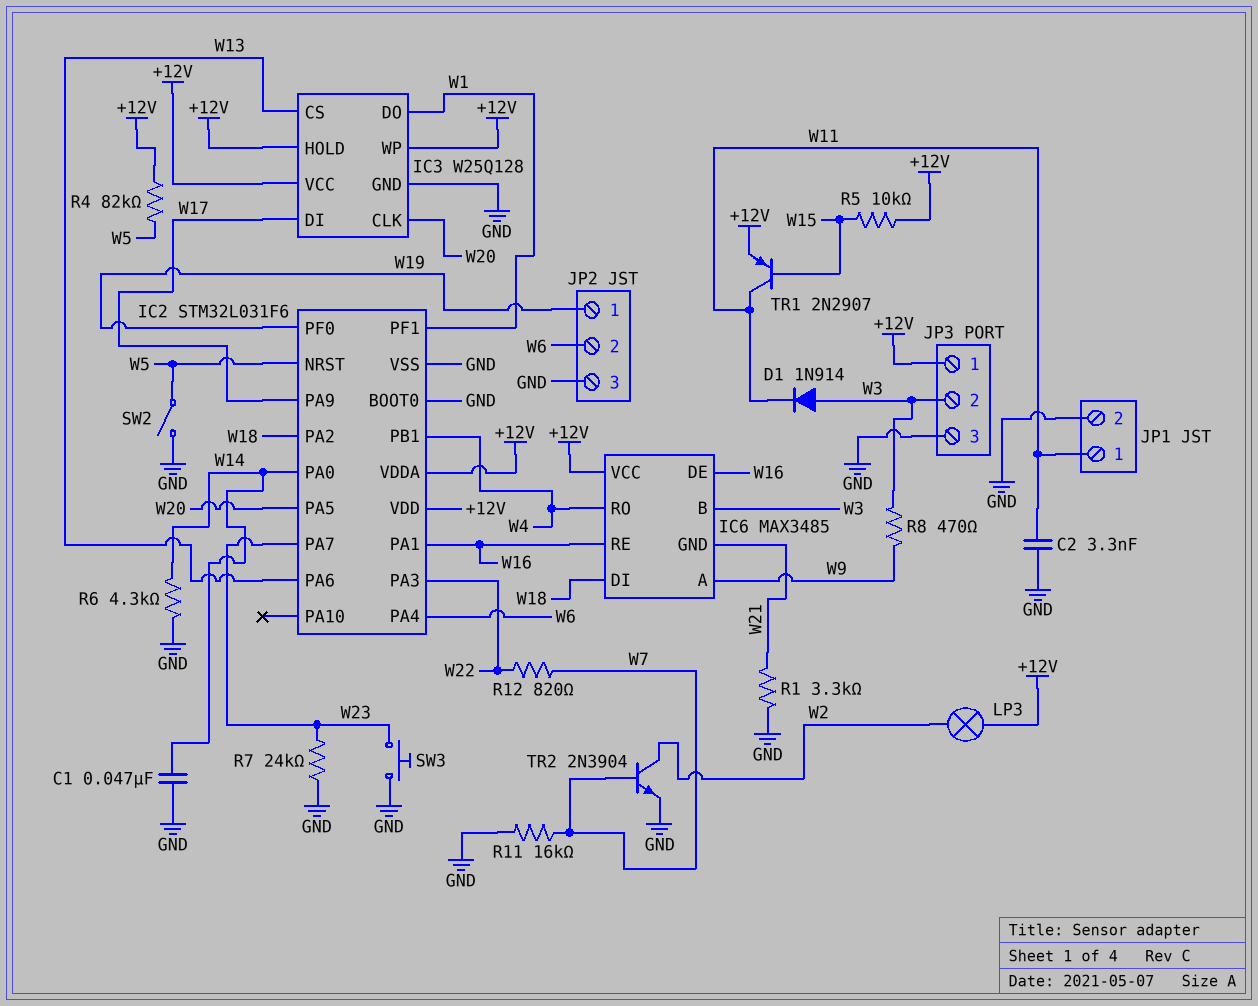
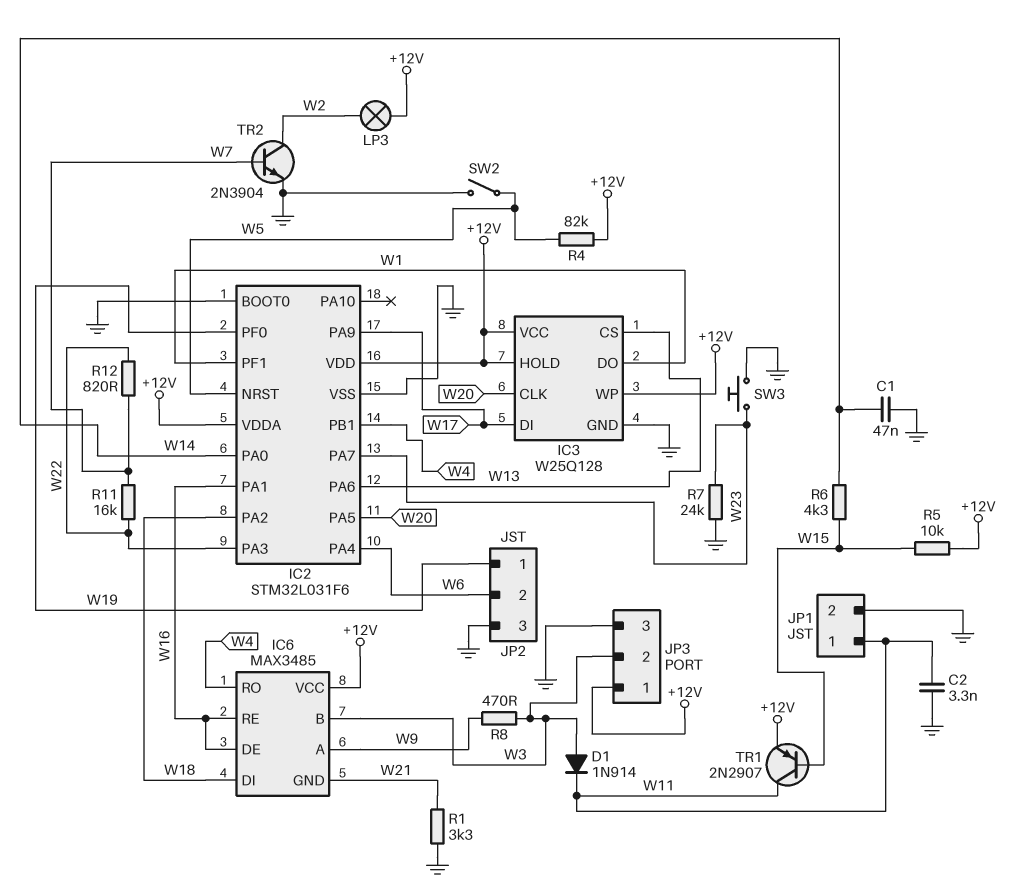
R6: 4.3k (GND, W14) -> 4.3k (W14, W15)
R11: 16k (GND, W7) -> 16k (W7, W22)

